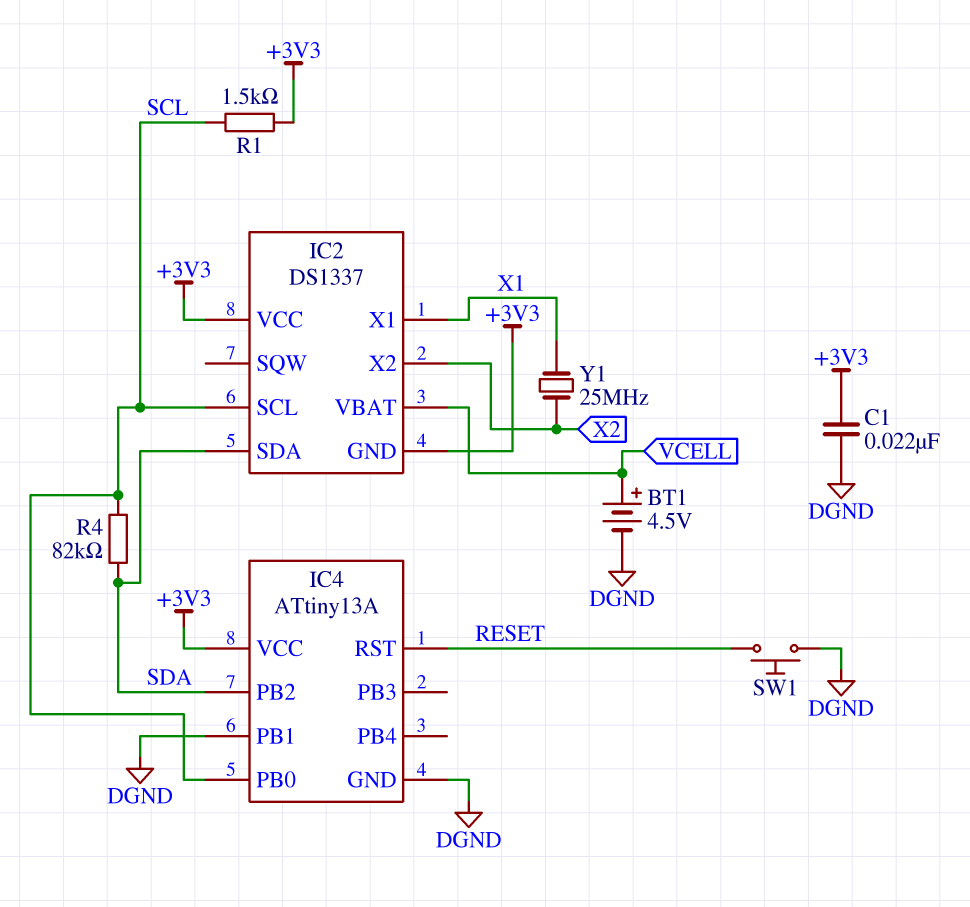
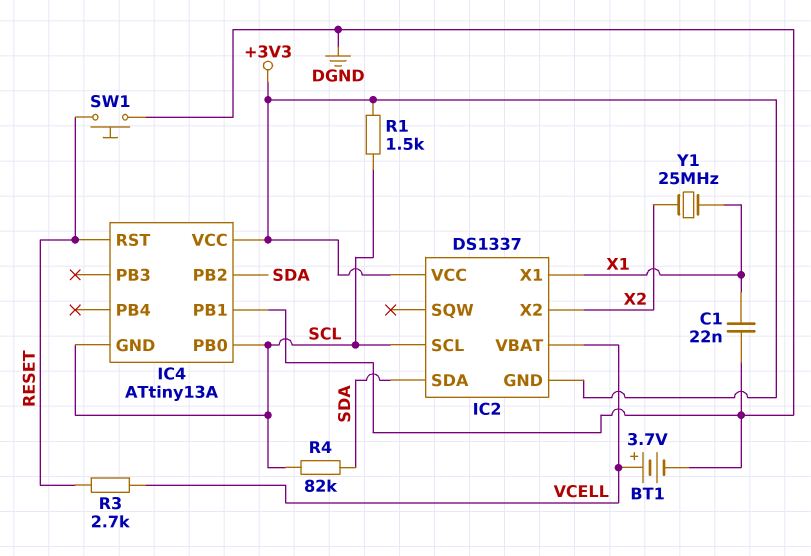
BT1: 4.5V (plus VCELL, minus DGND) -> 3.7V (plus VCELL, minus DGND)
C1: 22nF (+3V3, DGND) -> 22nF (DGND, X1)
IC4 pin GND: DGND -> SCL
R3: none -> 2.7k (RESET, VCELL)

